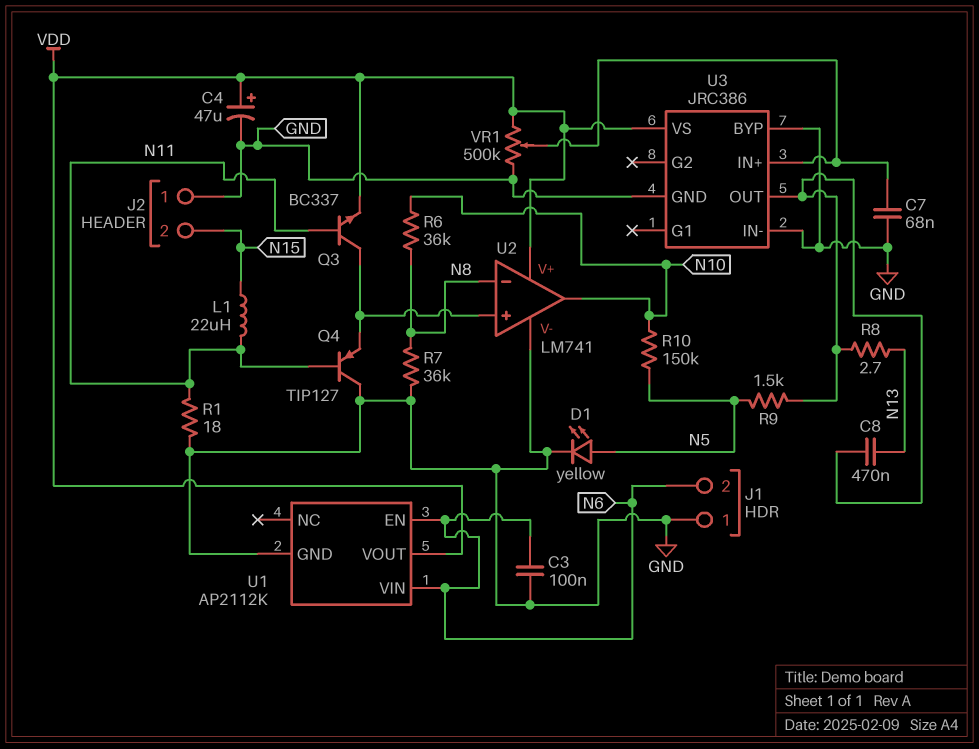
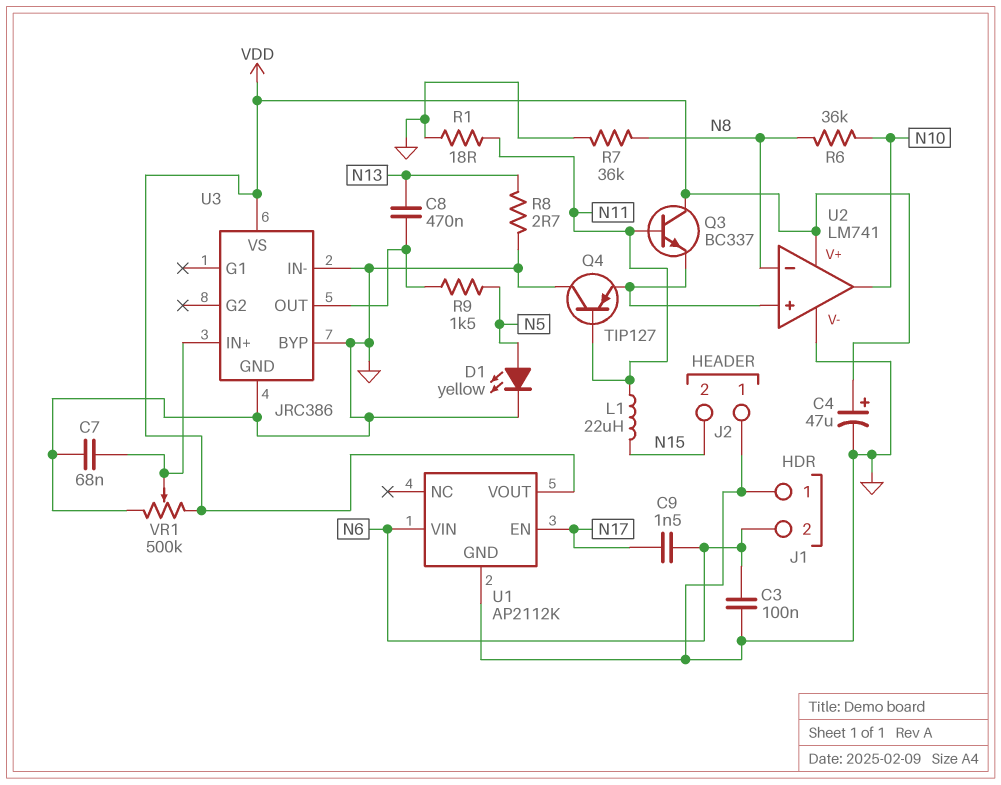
C9: none -> 1.5nF (N6, N17)
Q3: NPN BC337 (B N11, C U2/in+, E VDD) -> NPN BC337 (B N11, C VDD, E U2/in+)
R8: 2.7 (N13, U3/OUT) -> 2.7 (GND, N13)
R10: 150k (N5, N10) -> none
U1 pin EN: N6 -> N17

